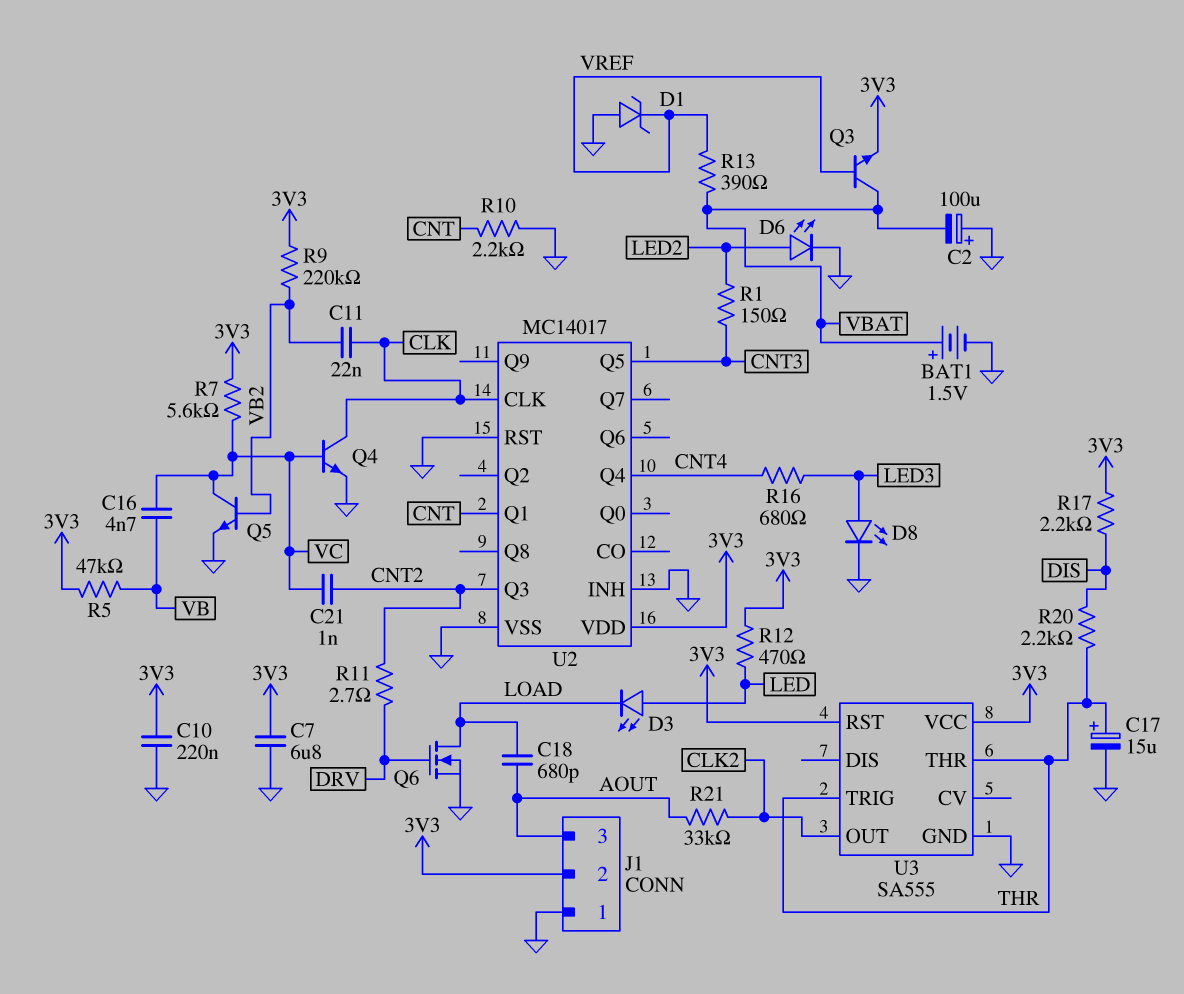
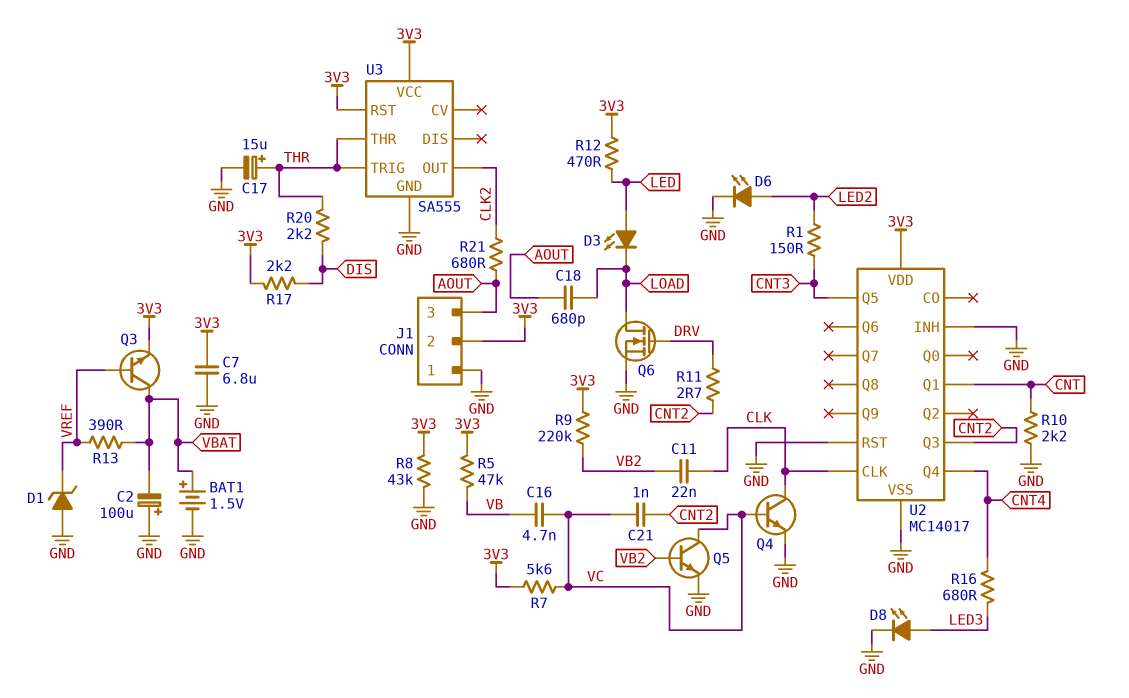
C10: 220nF (3V3, GND) -> none
R8: none -> 43k (3V3, GND)
R21: 33k (AOUT, CLK2) -> 680 (AOUT, CLK2)

